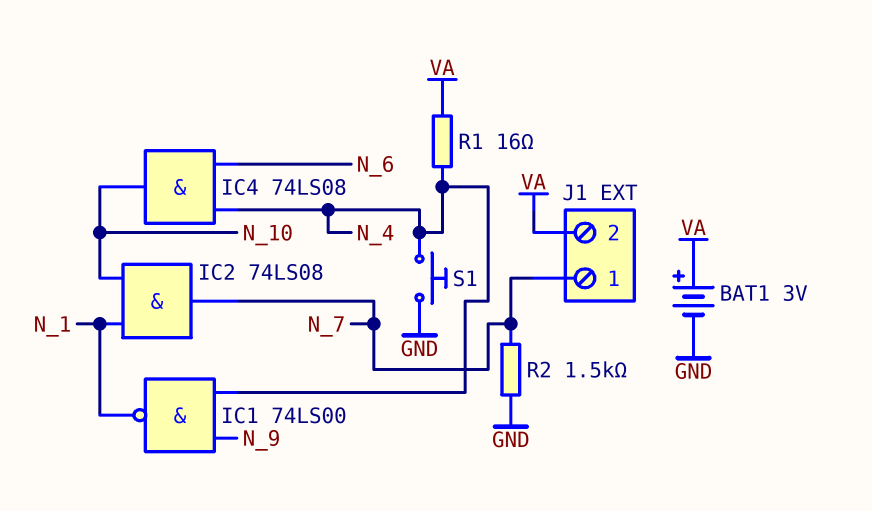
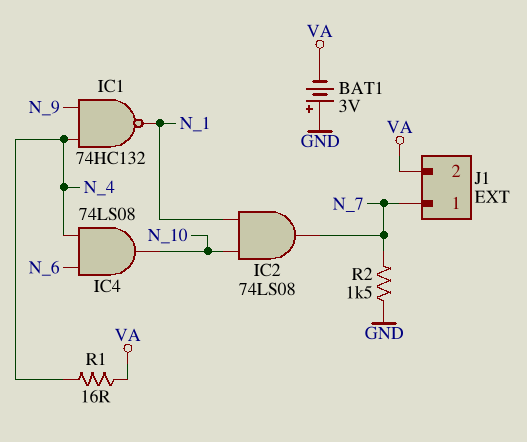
BAT1: 3V (plus VA, minus GND) -> 3V (plus GND, minus VA)
IC1: NAND 74LS00 (in N_4, in N_9, out N_1) -> NAND 74HC132 (in N_4, in N_9, out N_1)
S1: button (GND, N_4) -> none

